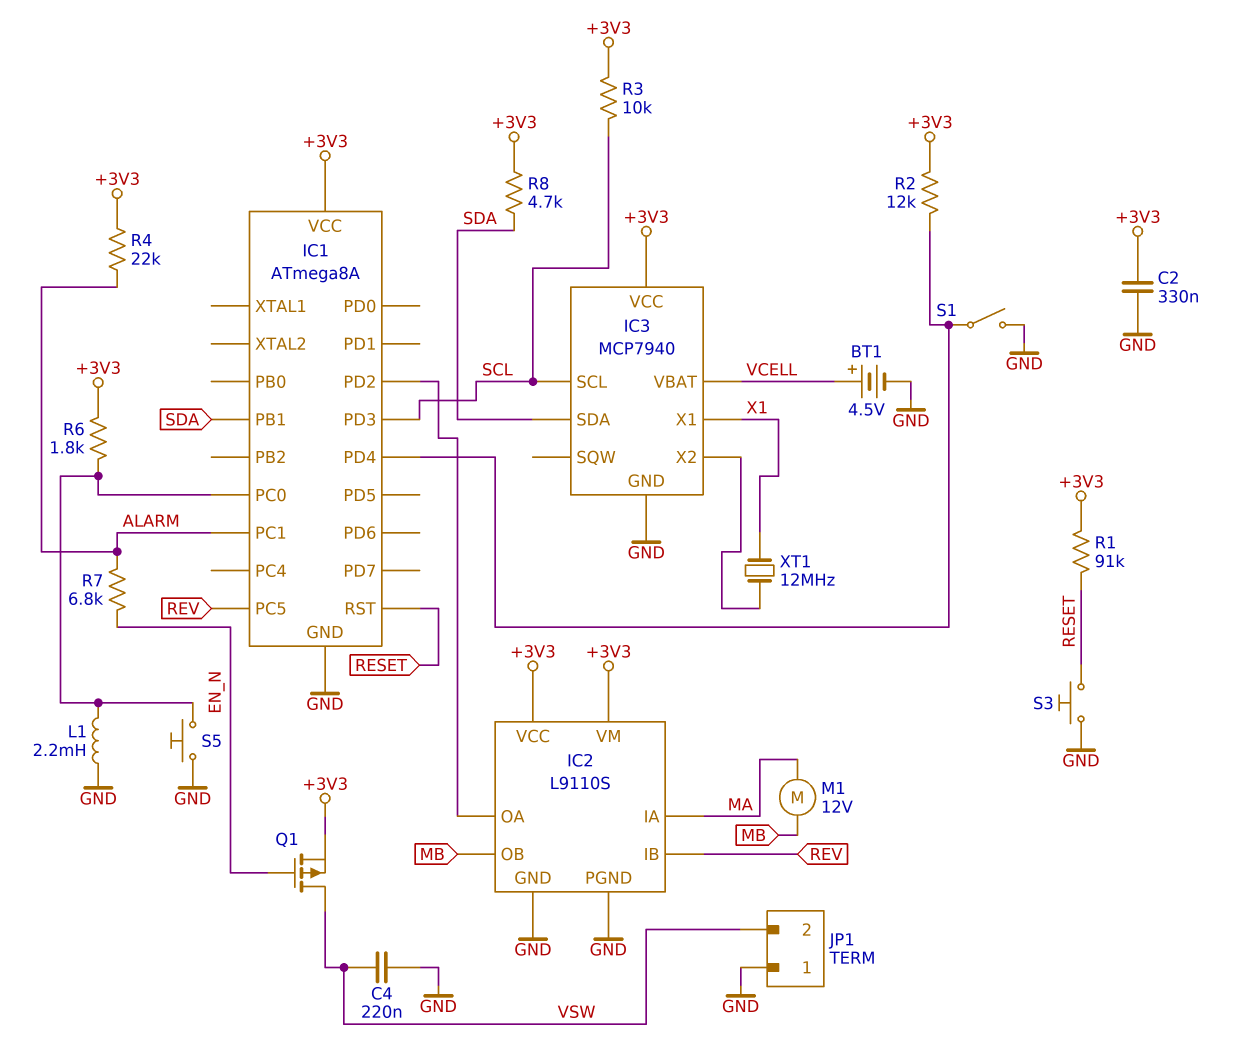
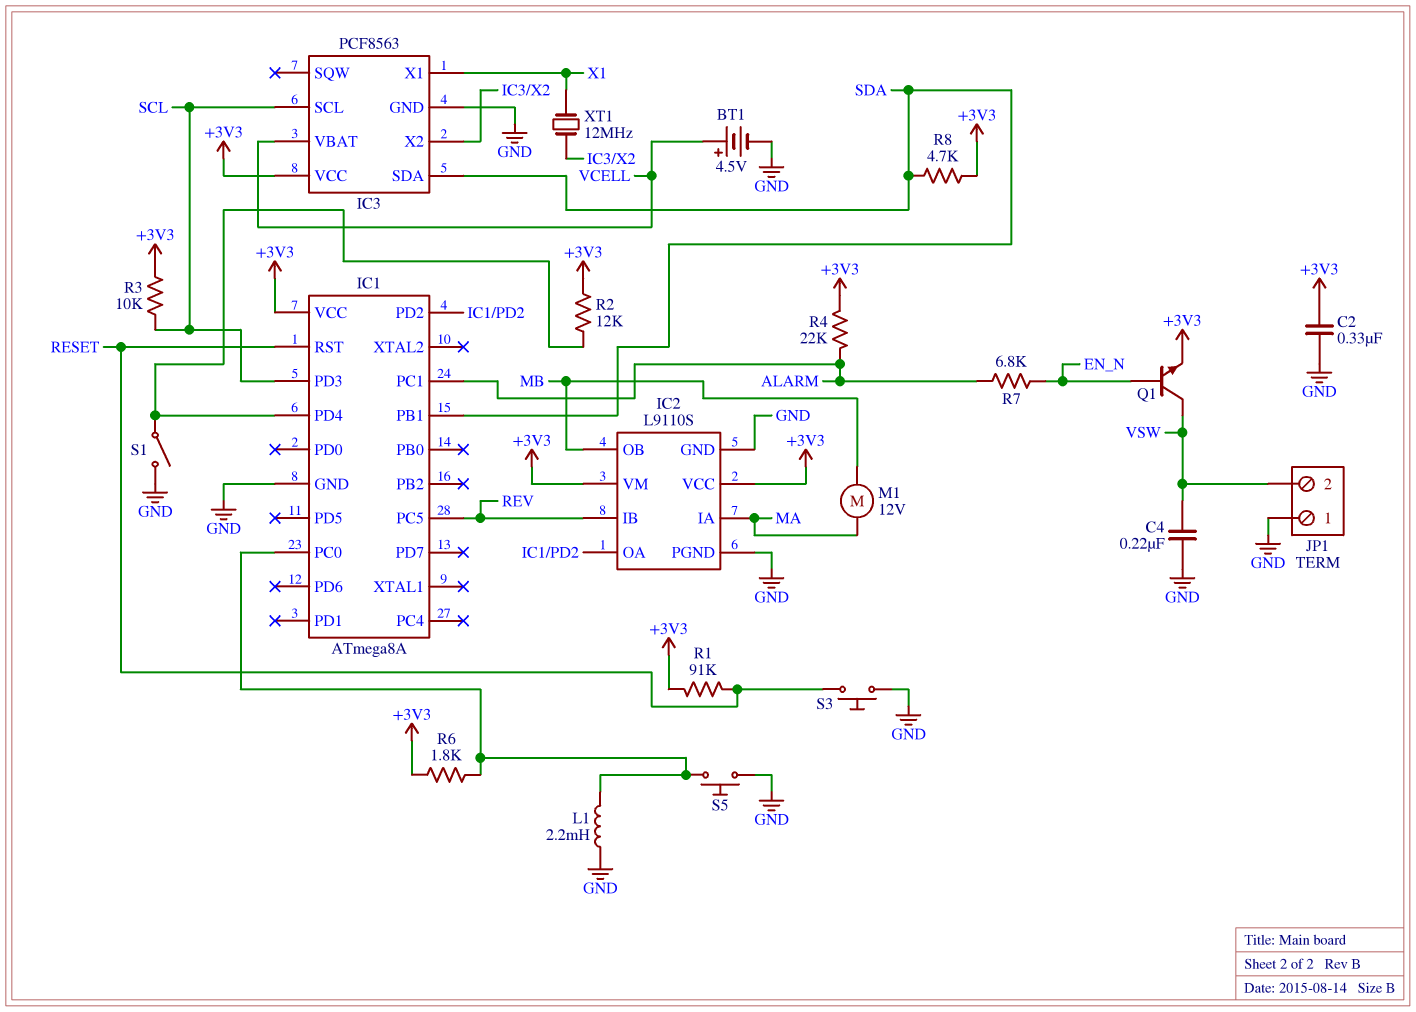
IC3: MCP7940 -> PCF8563
Q1: PMOS (G EN_N, D VSW, S +3V3) -> NPN (B EN_N, C VSW, E +3V3)

